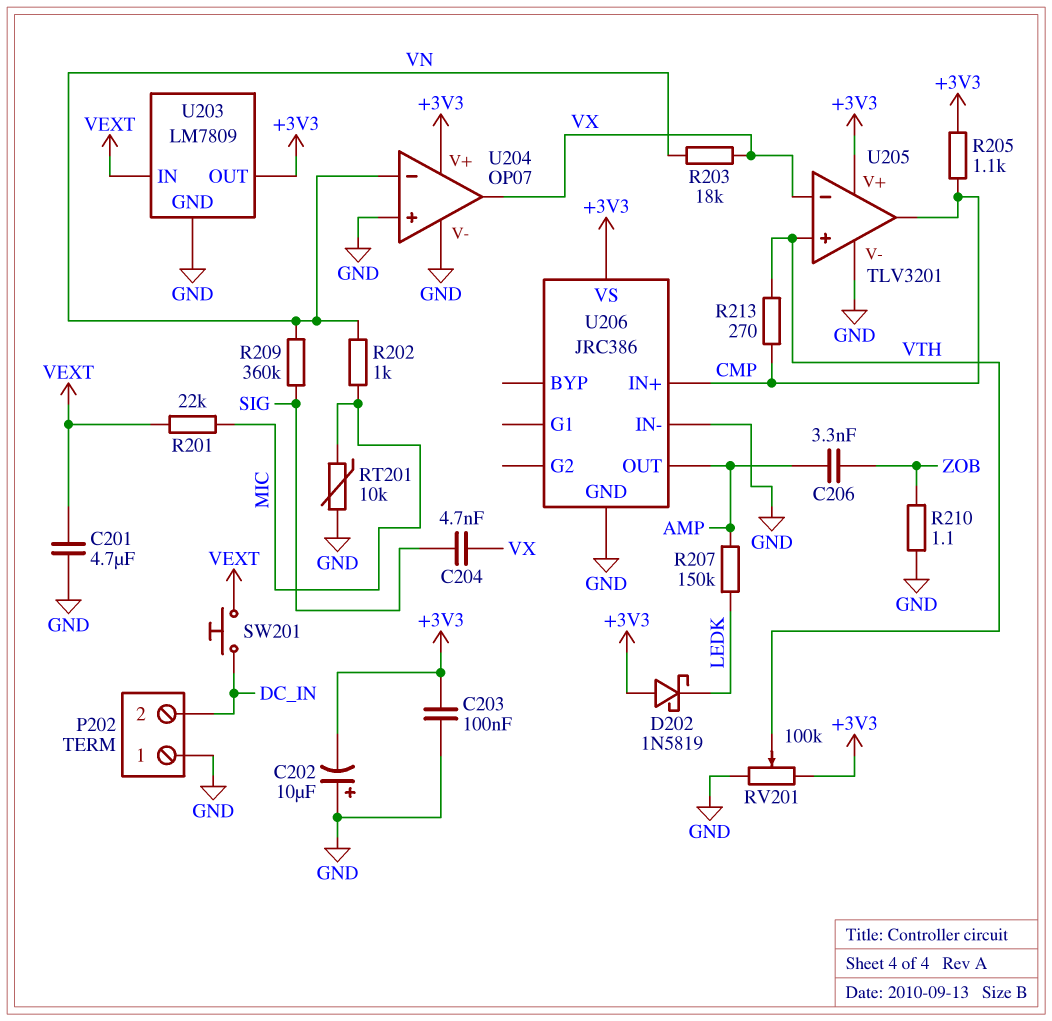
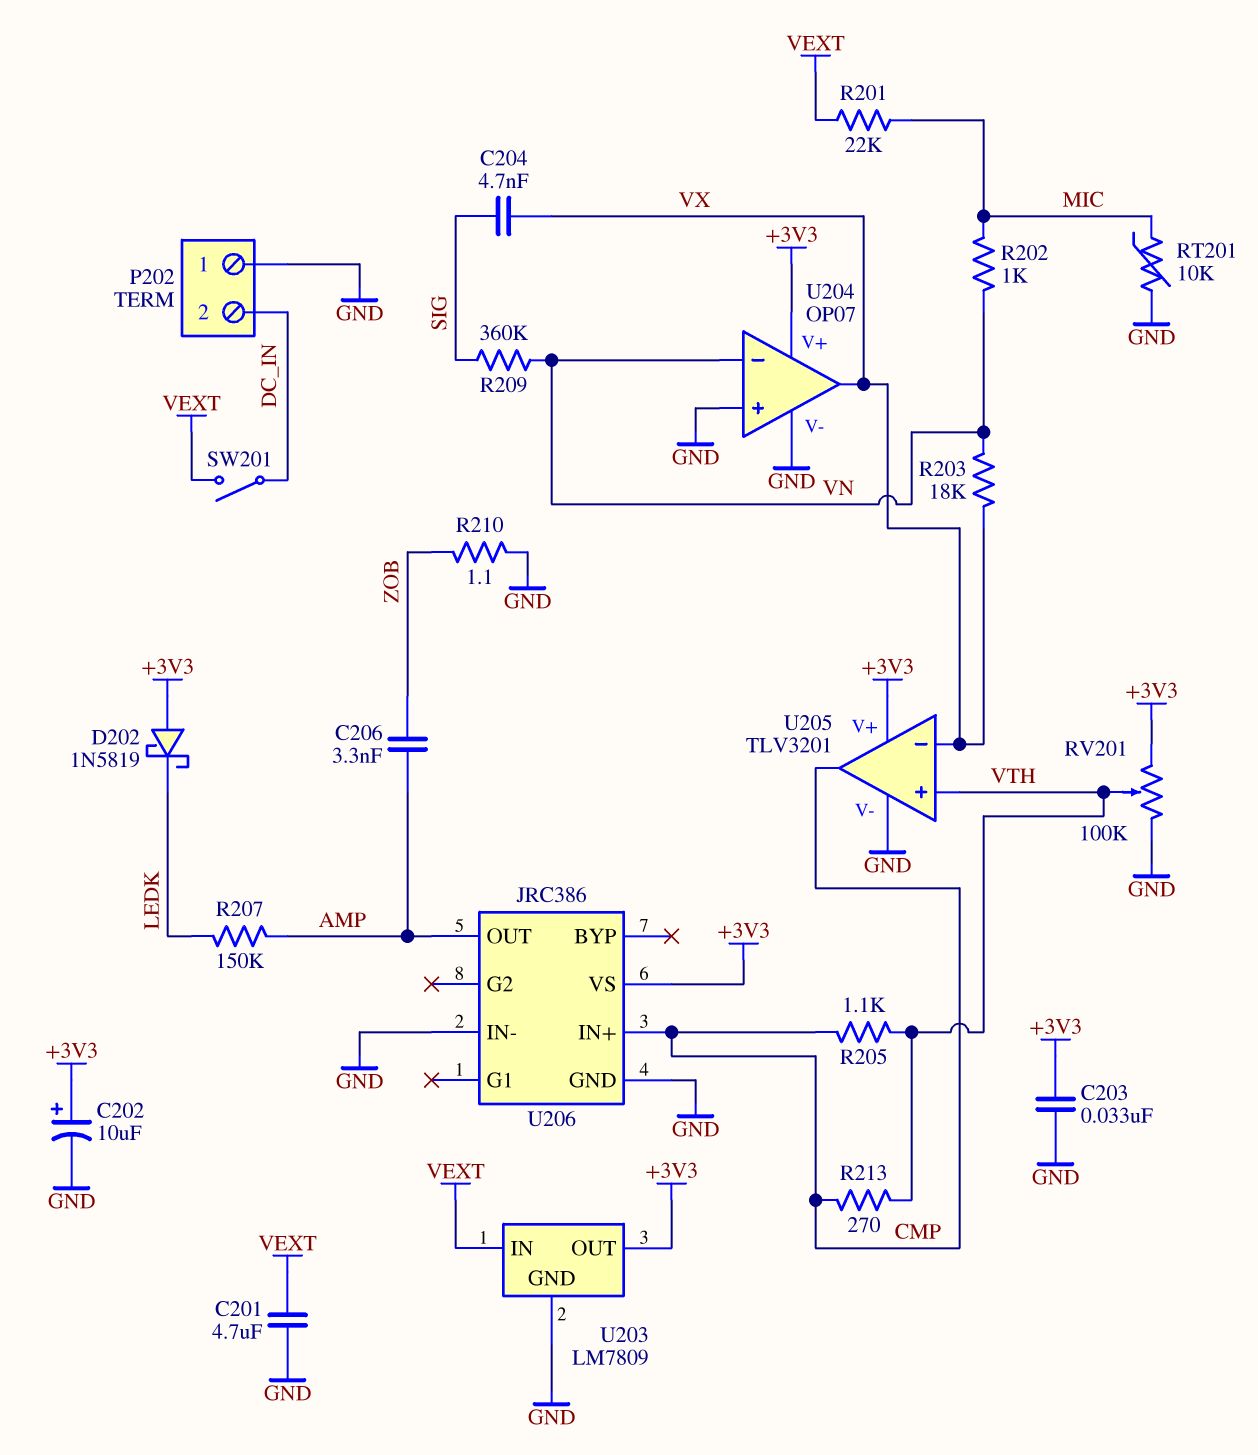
C202: 10uF (plus GND, minus +3V3) -> 10uF (plus +3V3, minus GND)
C203: 100nF (+3V3, GND) -> 33nF (+3V3, GND)
R205: 1.1k (+3V3, CMP) -> 1.1k (CMP, VTH)
SW201: button (DC_IN, VEXT) -> switch (DC_IN, VEXT)

